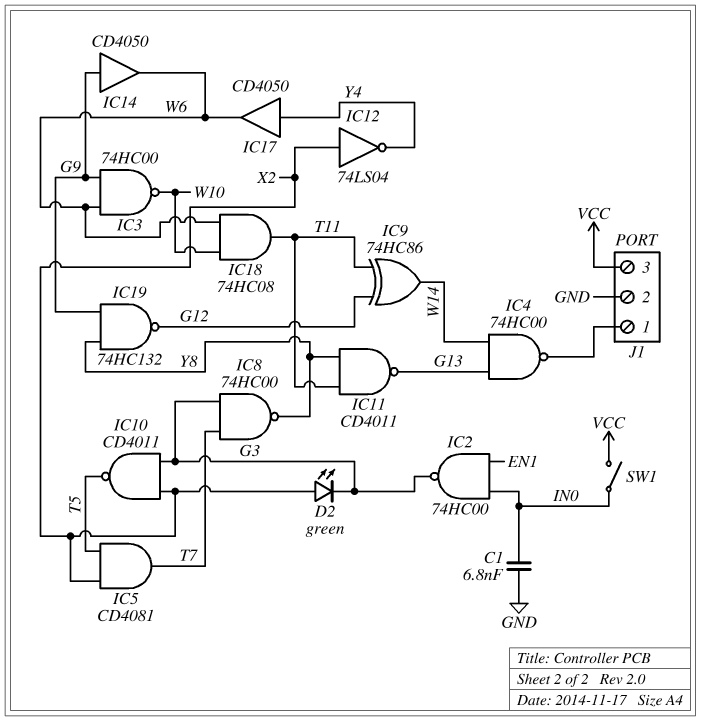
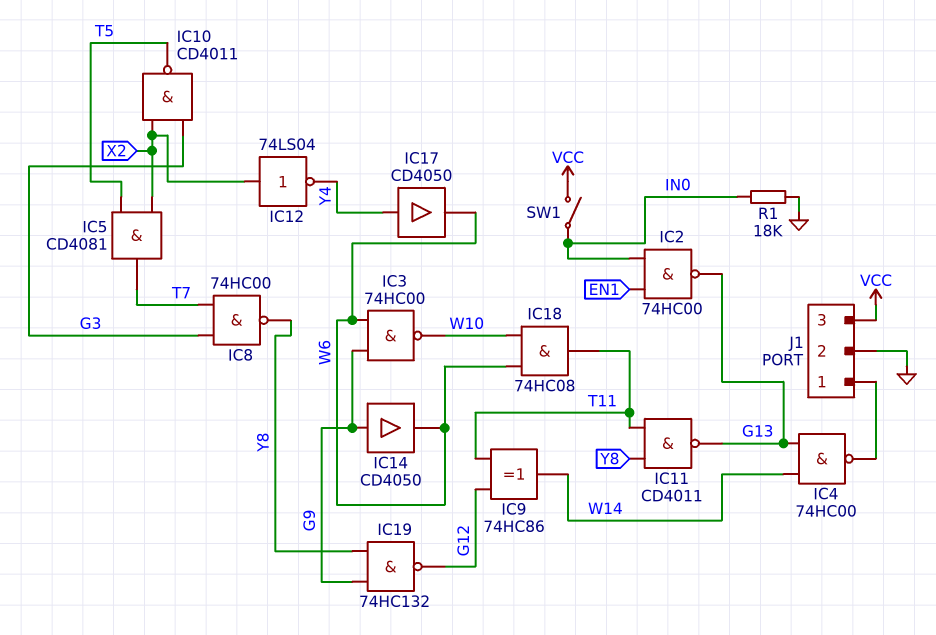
C1: 6.8nF (GND, IN0) -> none
D2: LED green (A X2, K G3) -> none
IC2: NAND 74HC00 (in EN1, in IN0, out G3) -> NAND 74HC00 (in EN1, in IN0, out G13)
R1: none -> 18k (GND, IN0)

